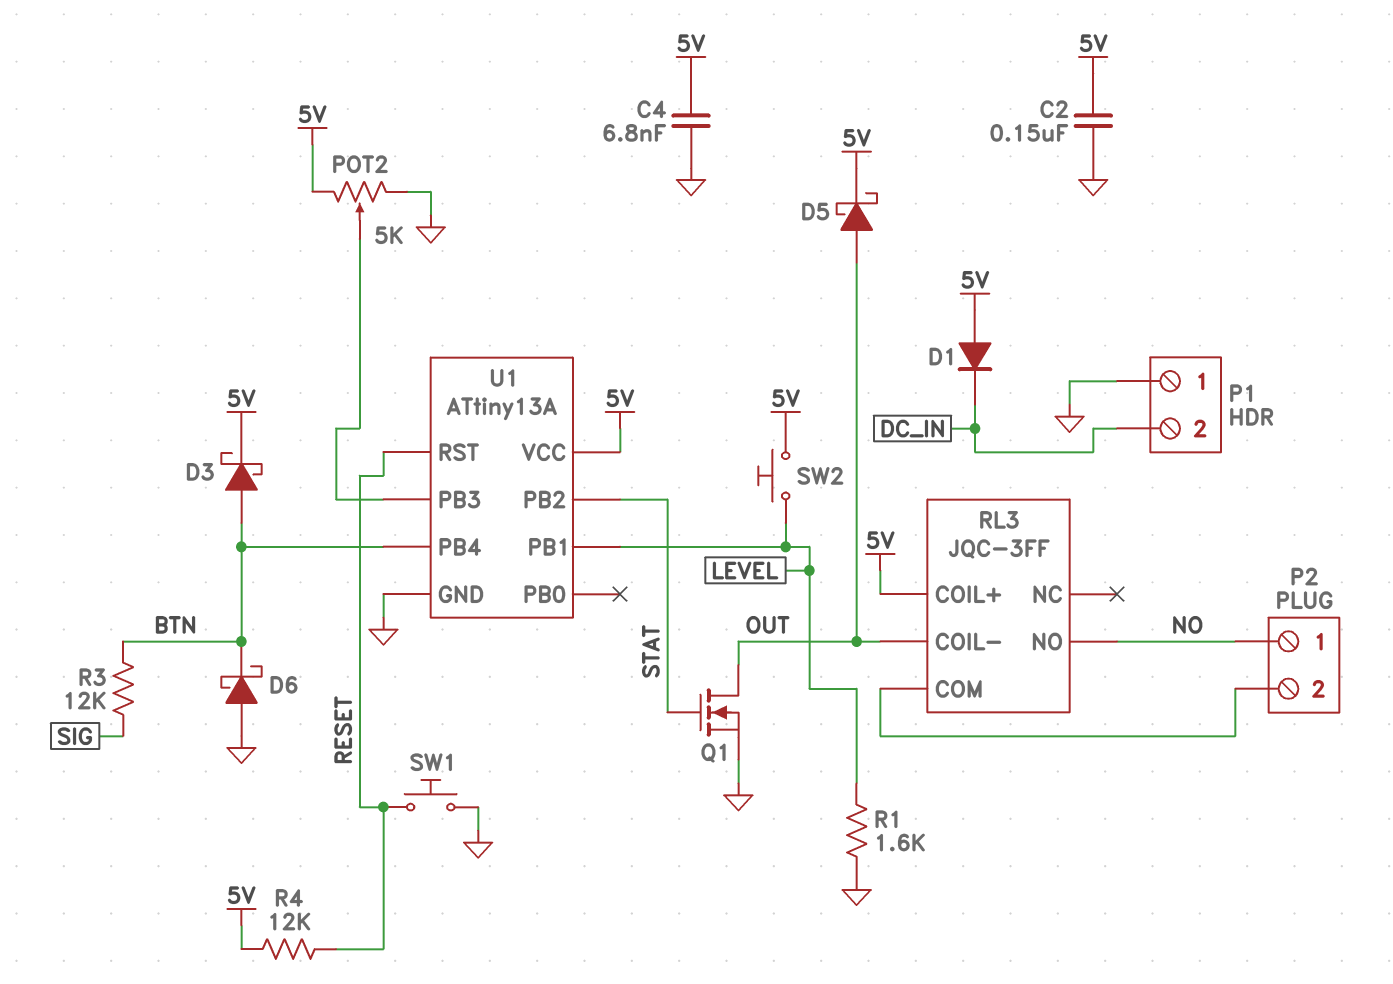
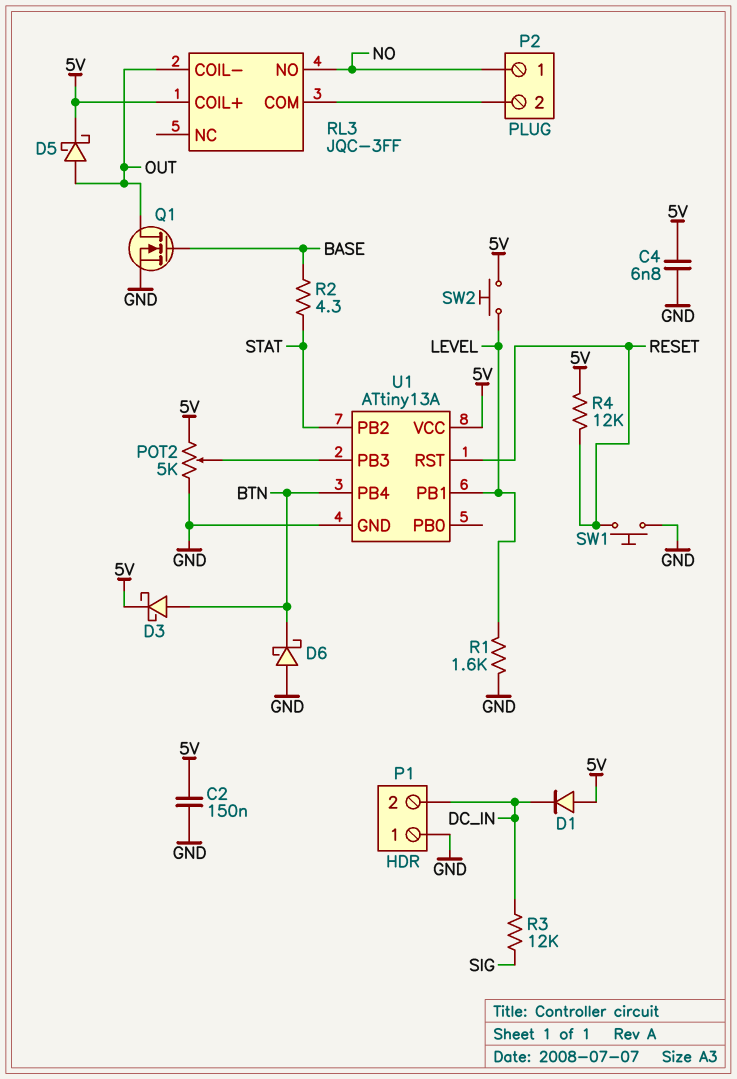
Q1: NMOS (G STAT, D OUT, S GND) -> NMOS (G BASE, D OUT, S GND)
R2: none -> 4.3 (BASE, STAT)
R3: 12k (BTN, SIG) -> 12k (DC_IN, SIG)

